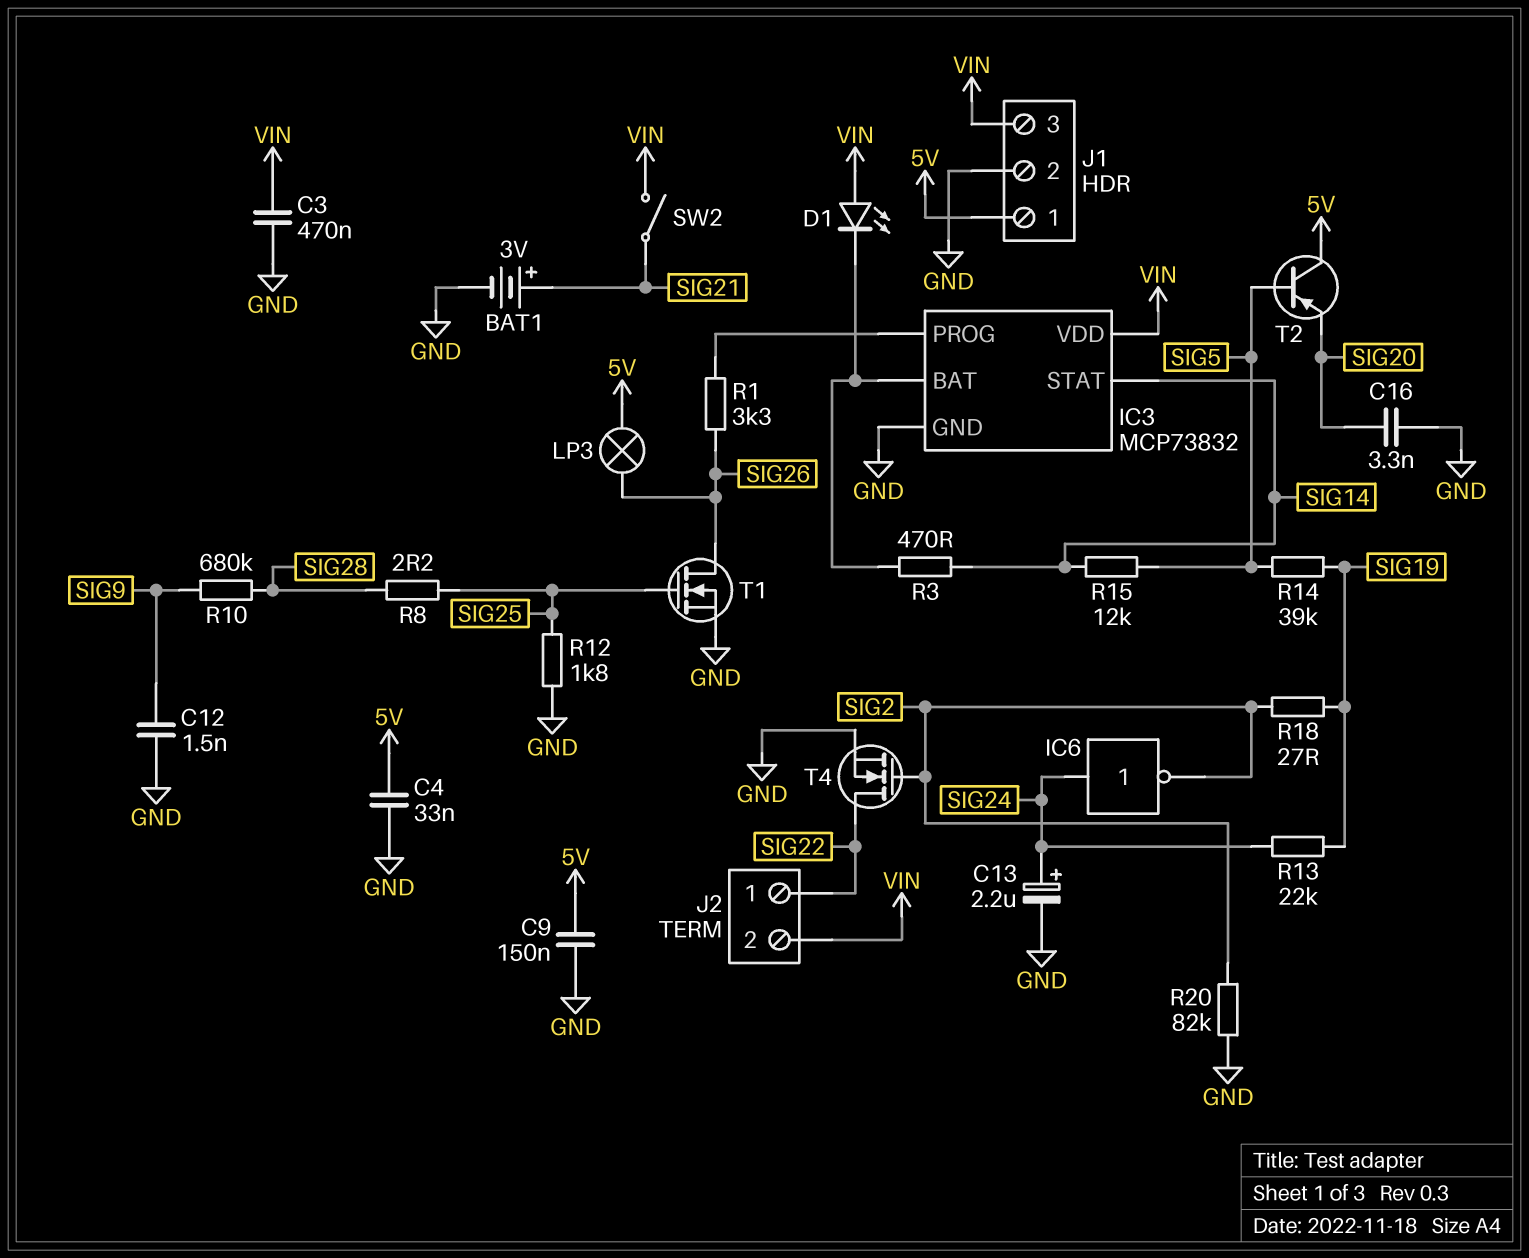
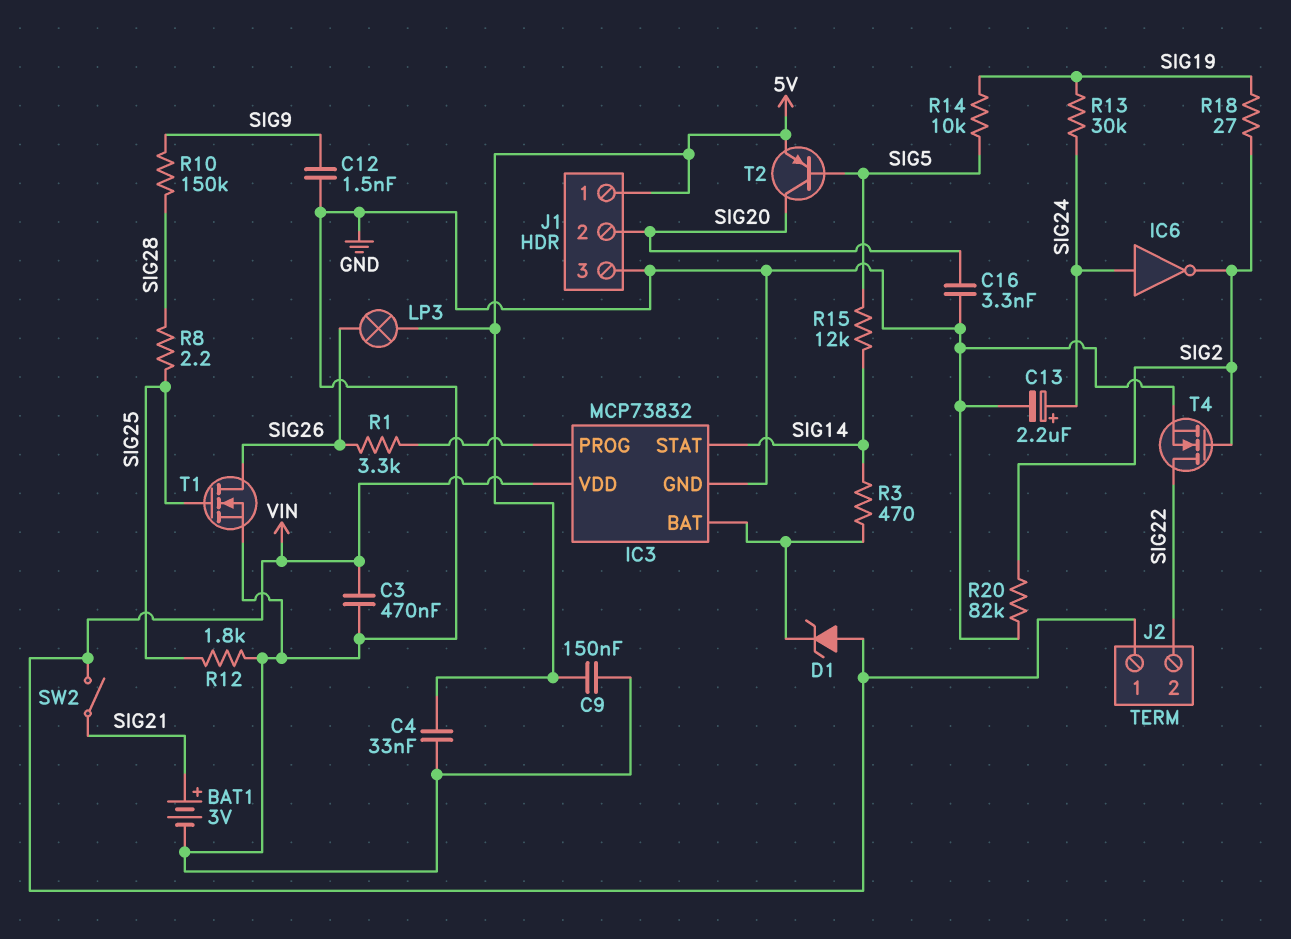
D1: LED (A VIN, K IC3/BAT) -> zener (A VIN, K IC3/BAT)
J1 pin 2: GND -> SIG20
J1 pin 3: VIN -> GND
J2 pin 1: SIG22 -> VIN
J2 pin 2: VIN -> SIG22
R10: 680k (SIG9, SIG28) -> 150k (SIG9, SIG28)
R13: 22k (SIG19, SIG24) -> 30k (SIG19, SIG24)
R14: 39k (SIG5, SIG19) -> 10k (SIG5, SIG19)
T2: PNP (B SIG5, C 5V, E SIG20) -> PNP (B SIG5, C SIG20, E 5V)

